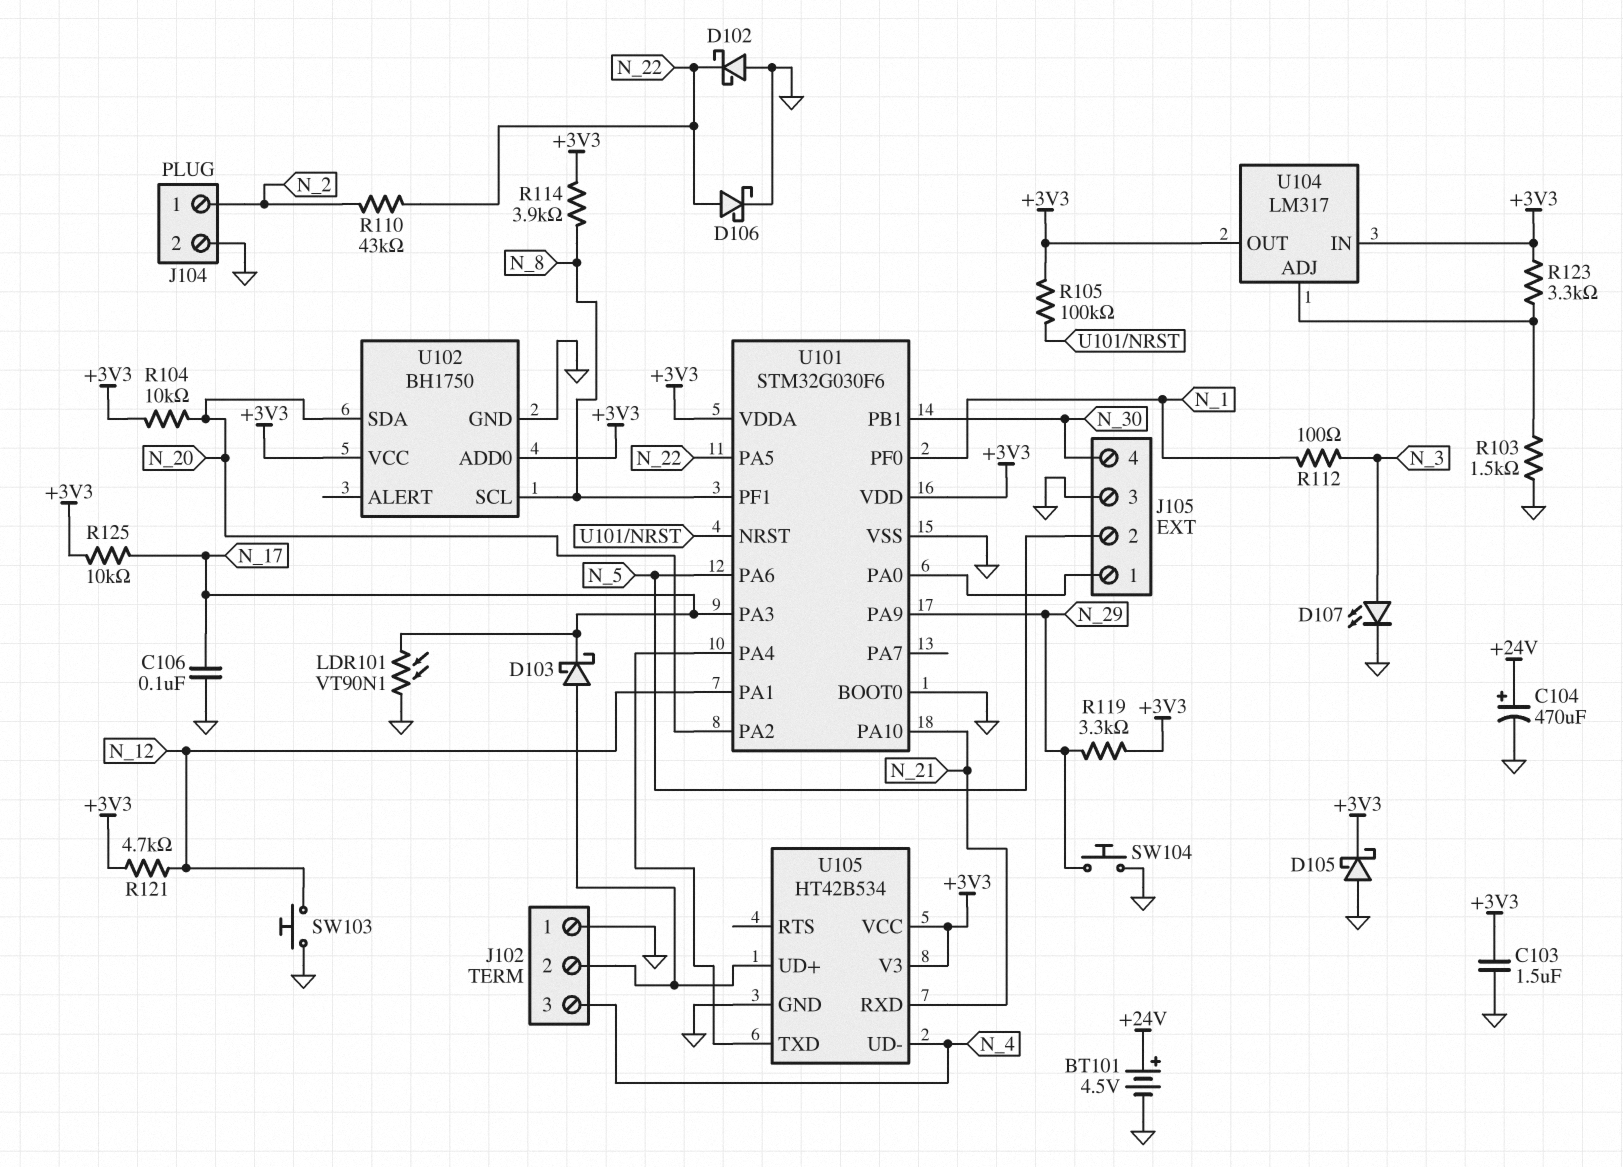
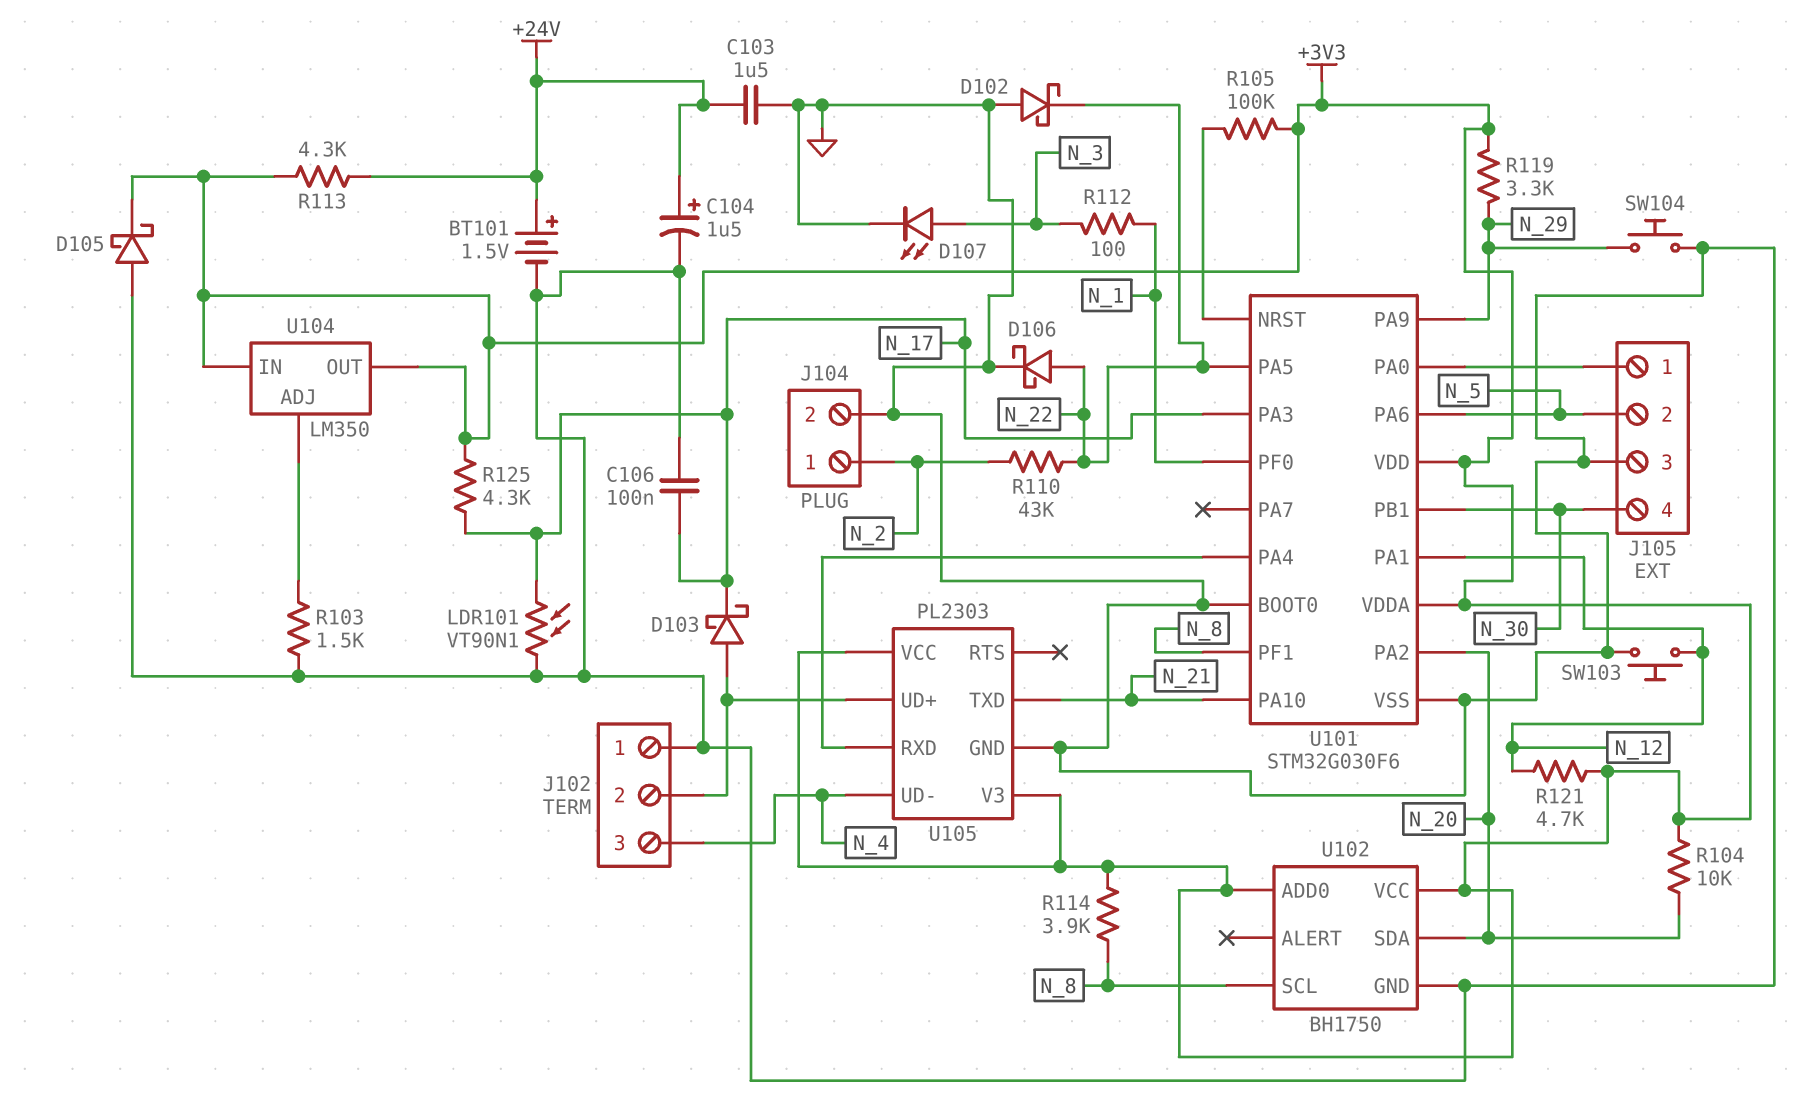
BT101: 4.5V (plus +24V, minus GND) -> 1.5V (plus +24V, minus GND)
C103: 1.5uF (+3V3, GND) -> 1.5uF (+24V, GND)
C104: 470uF (plus +24V, minus GND) -> 1.5uF (plus +24V, minus GND)
R113: none -> 4.3k (+3V3, +24V)
R123: 3.3k (+3V3, U104/ADJ) -> none
R125: 10k (+3V3, N_17) -> 4.3k (+3V3, N_17)
U104: LM317 -> LM350
U105: HT42B534 -> PL2303
U105 pin RXD: N_21 -> U101/PA4
U105 pin TXD: U101/PA4 -> N_21

